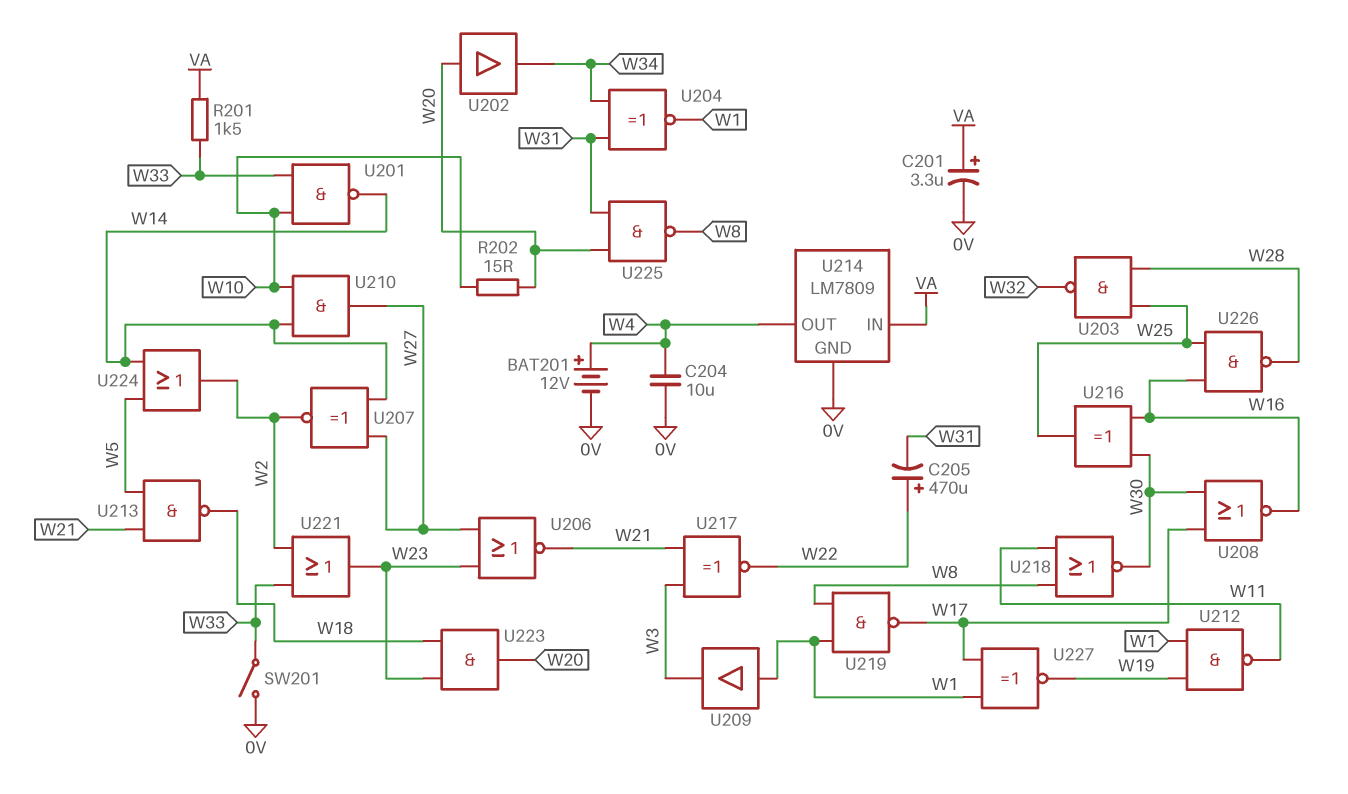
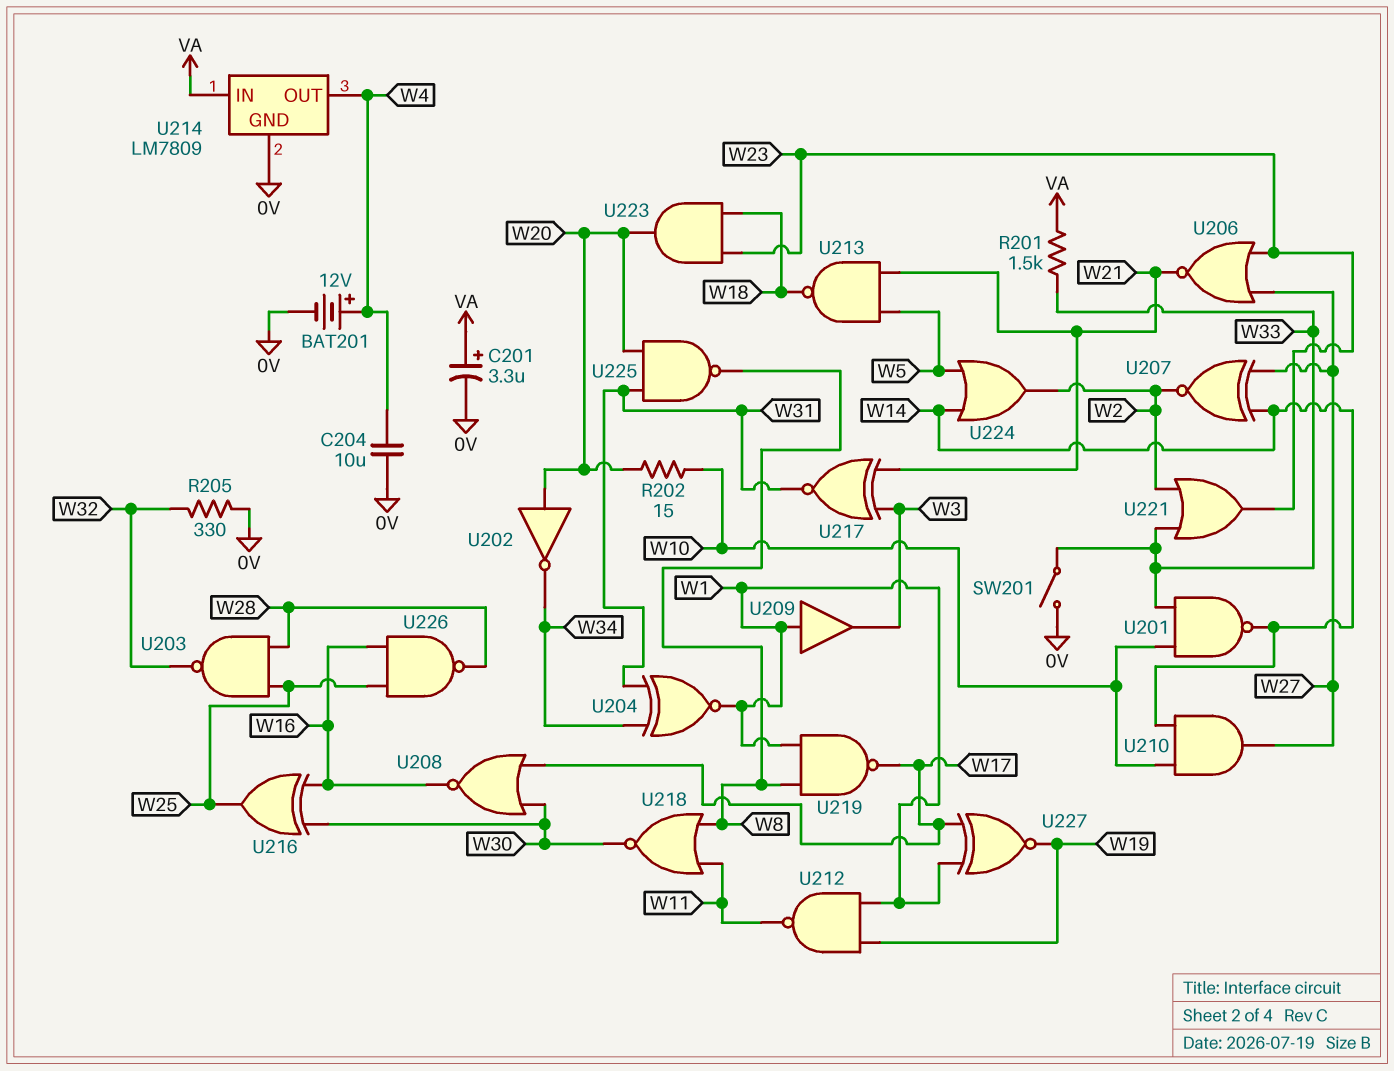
C205: 470uF (plus W22, minus W31) -> none
R205: none -> 330 (0V, W32)
U202: buffer (in W20, out W34) -> NOT (in W20, out W34)
U217: XNOR (in W3, in W21, out W22) -> XNOR (in W3, in W21, out W31)

